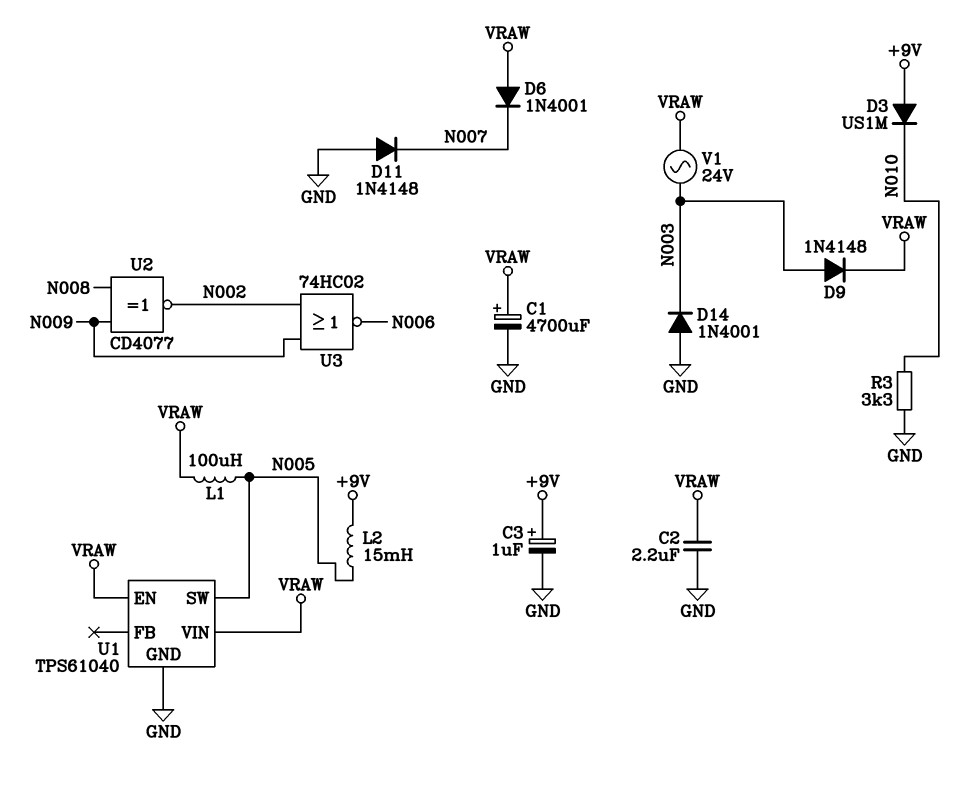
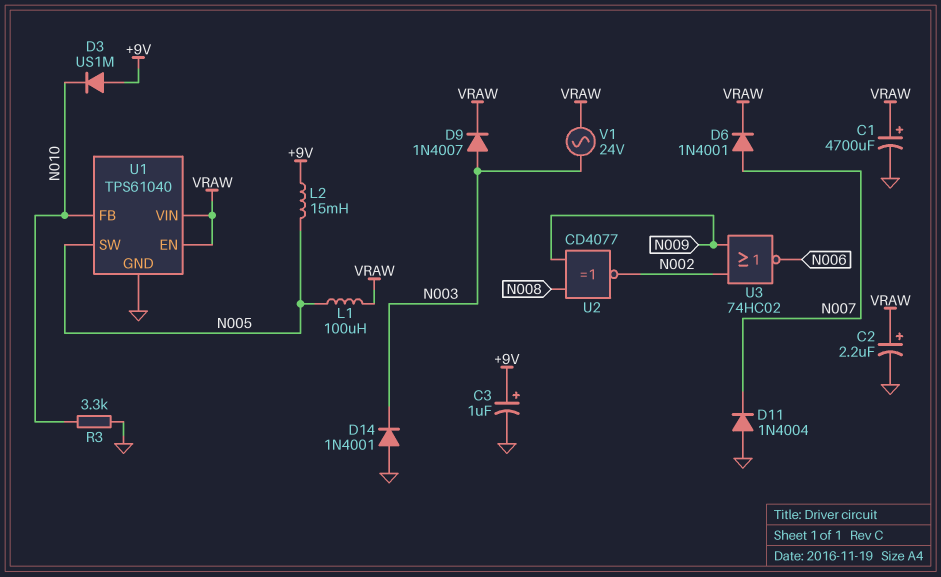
C2: 2.2uF (GND, VRAW) -> 2.2uF (plus VRAW, minus GND)
D6: diode 1N4001 (A VRAW, K N007) -> diode 1N4001 (A N007, K VRAW)
D9: diode 1N4148 (A N003, K VRAW) -> diode 1N4007 (A N003, K VRAW)
D11: diode 1N4148 (A GND, K N007) -> diode 1N4004 (A GND, K N007)
U1 pin FB: none -> N010

